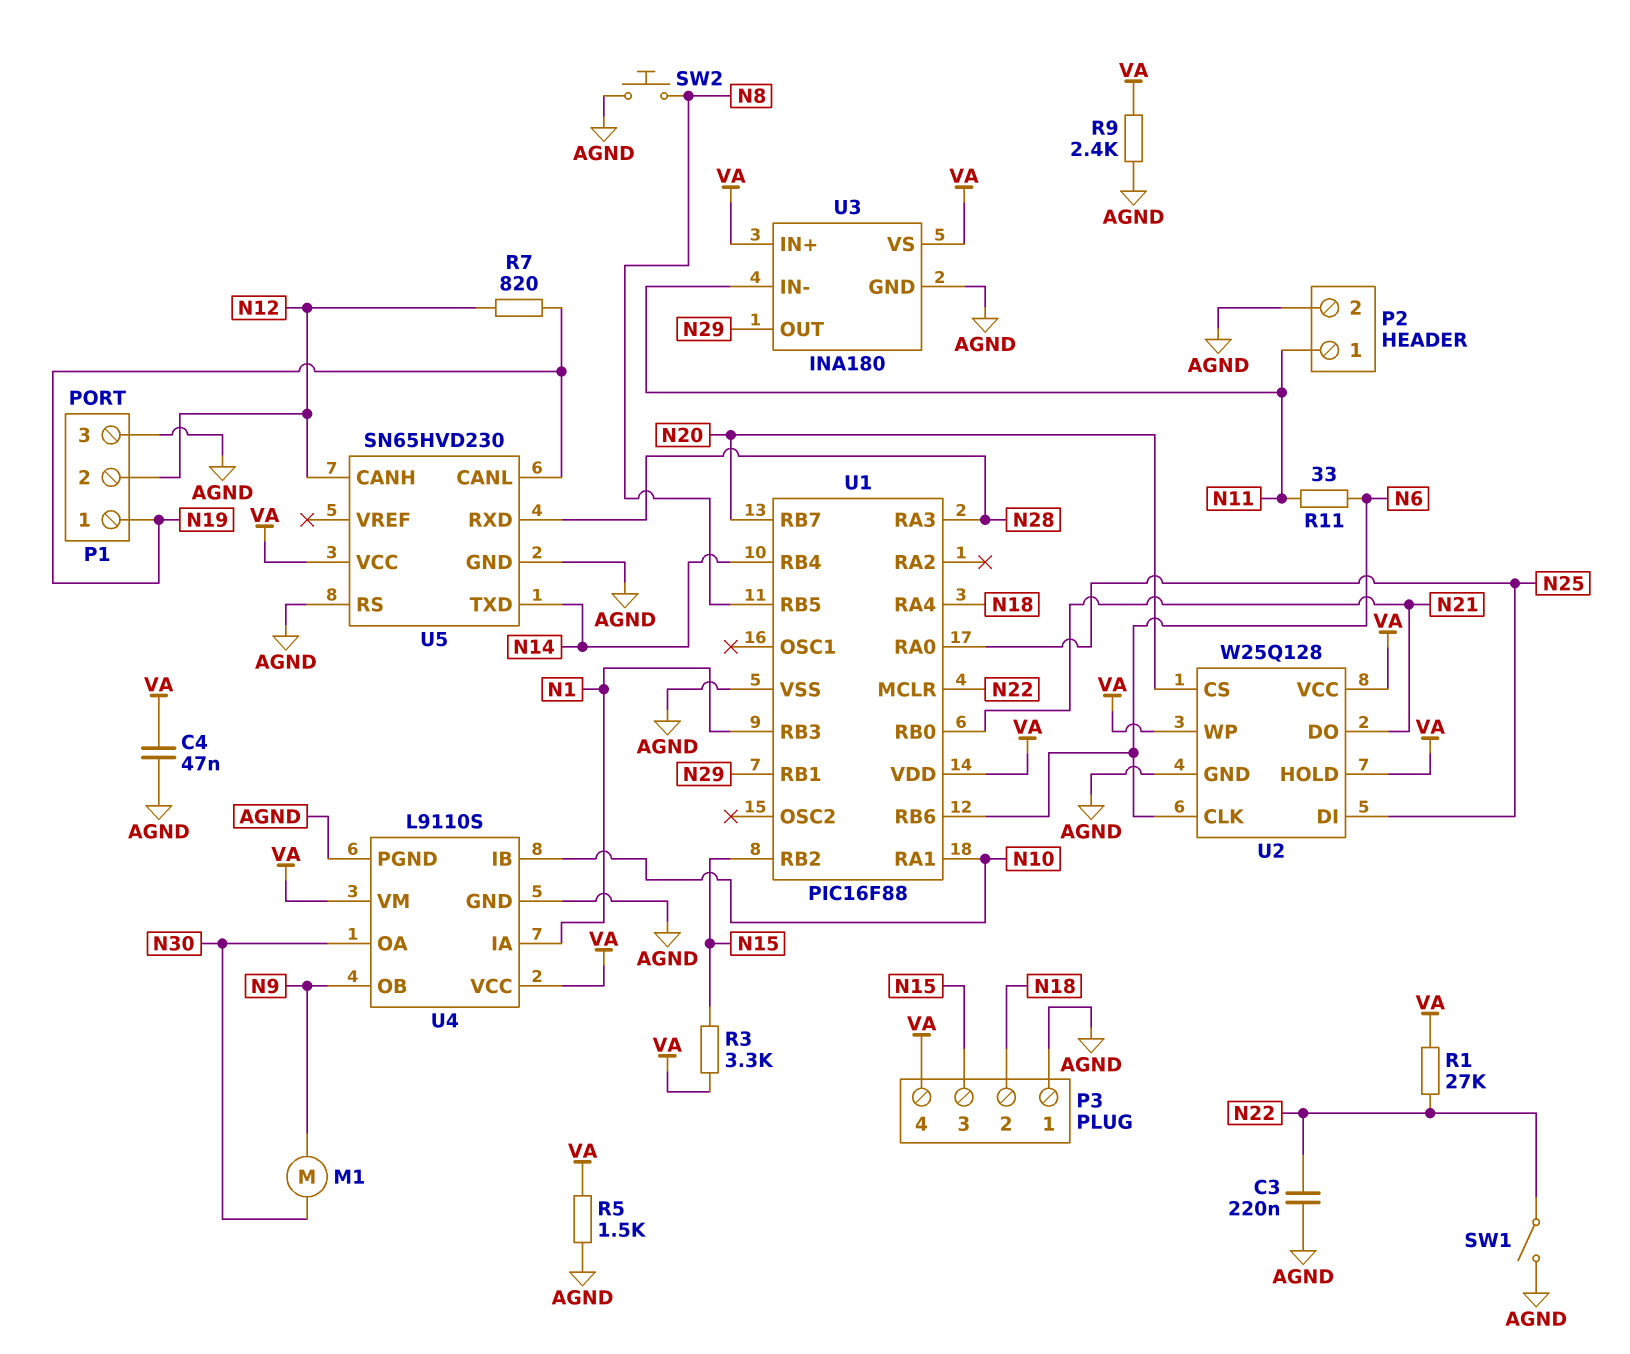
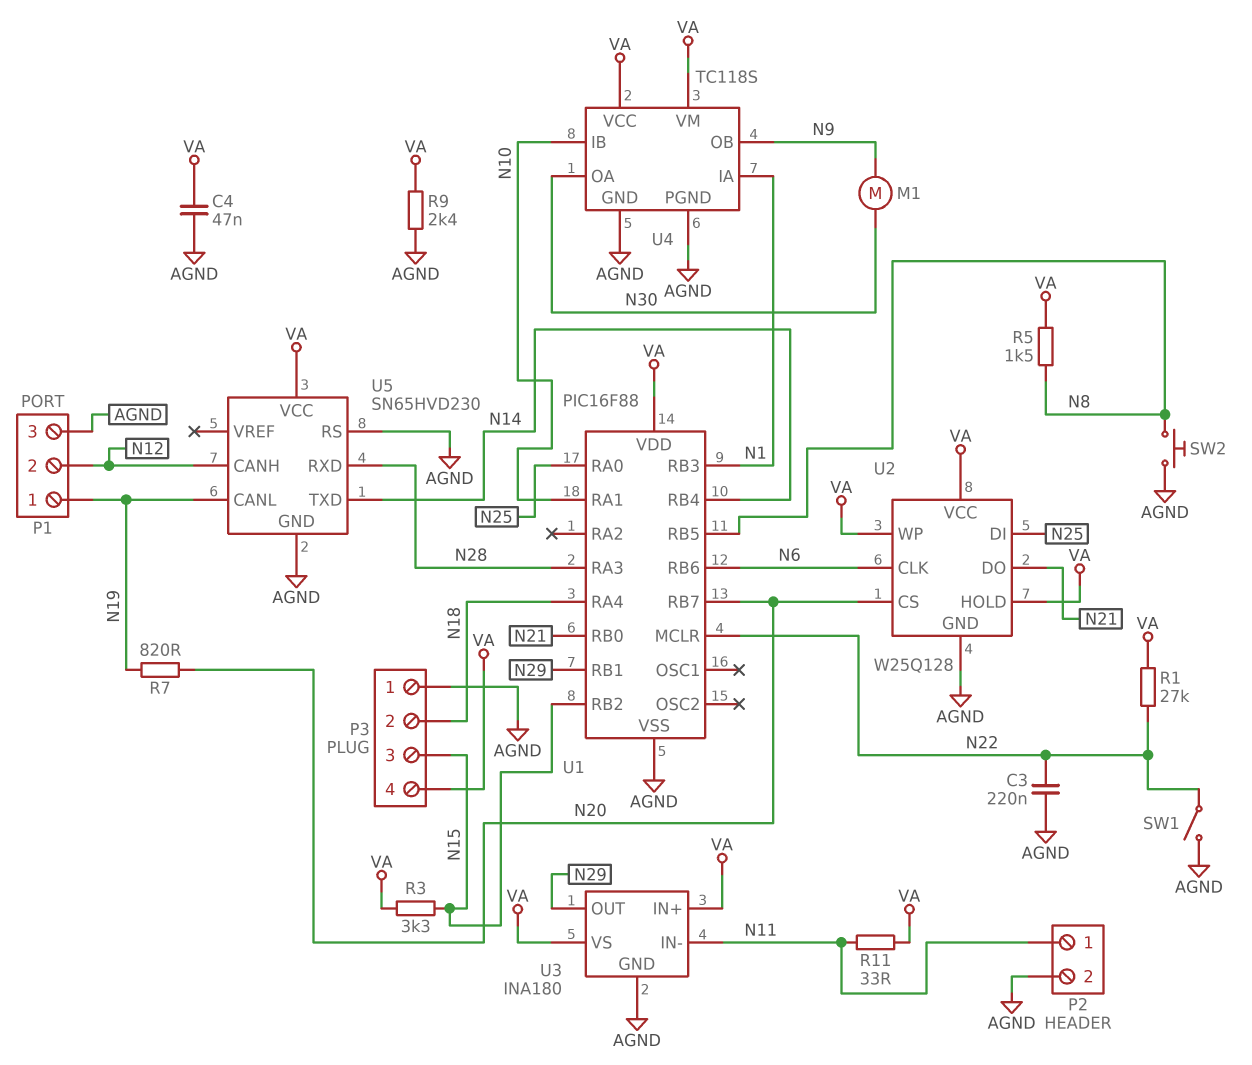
R5: 1.5k (AGND, VA) -> 1.5k (N8, VA)
R7: 820 (N12, N19) -> 820 (N19, N20)
R11: 33 (N6, N11) -> 33 (N11, VA)
U4: L9110S -> TC118S

